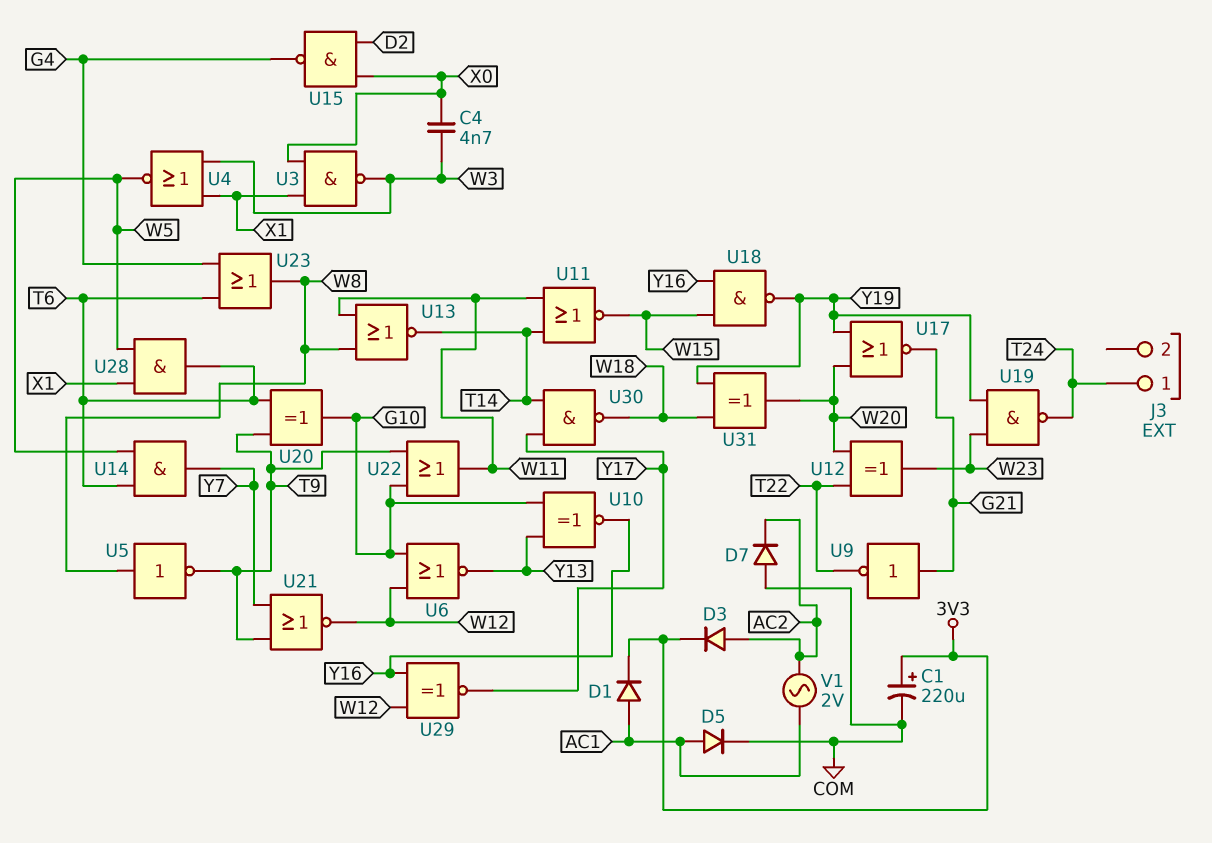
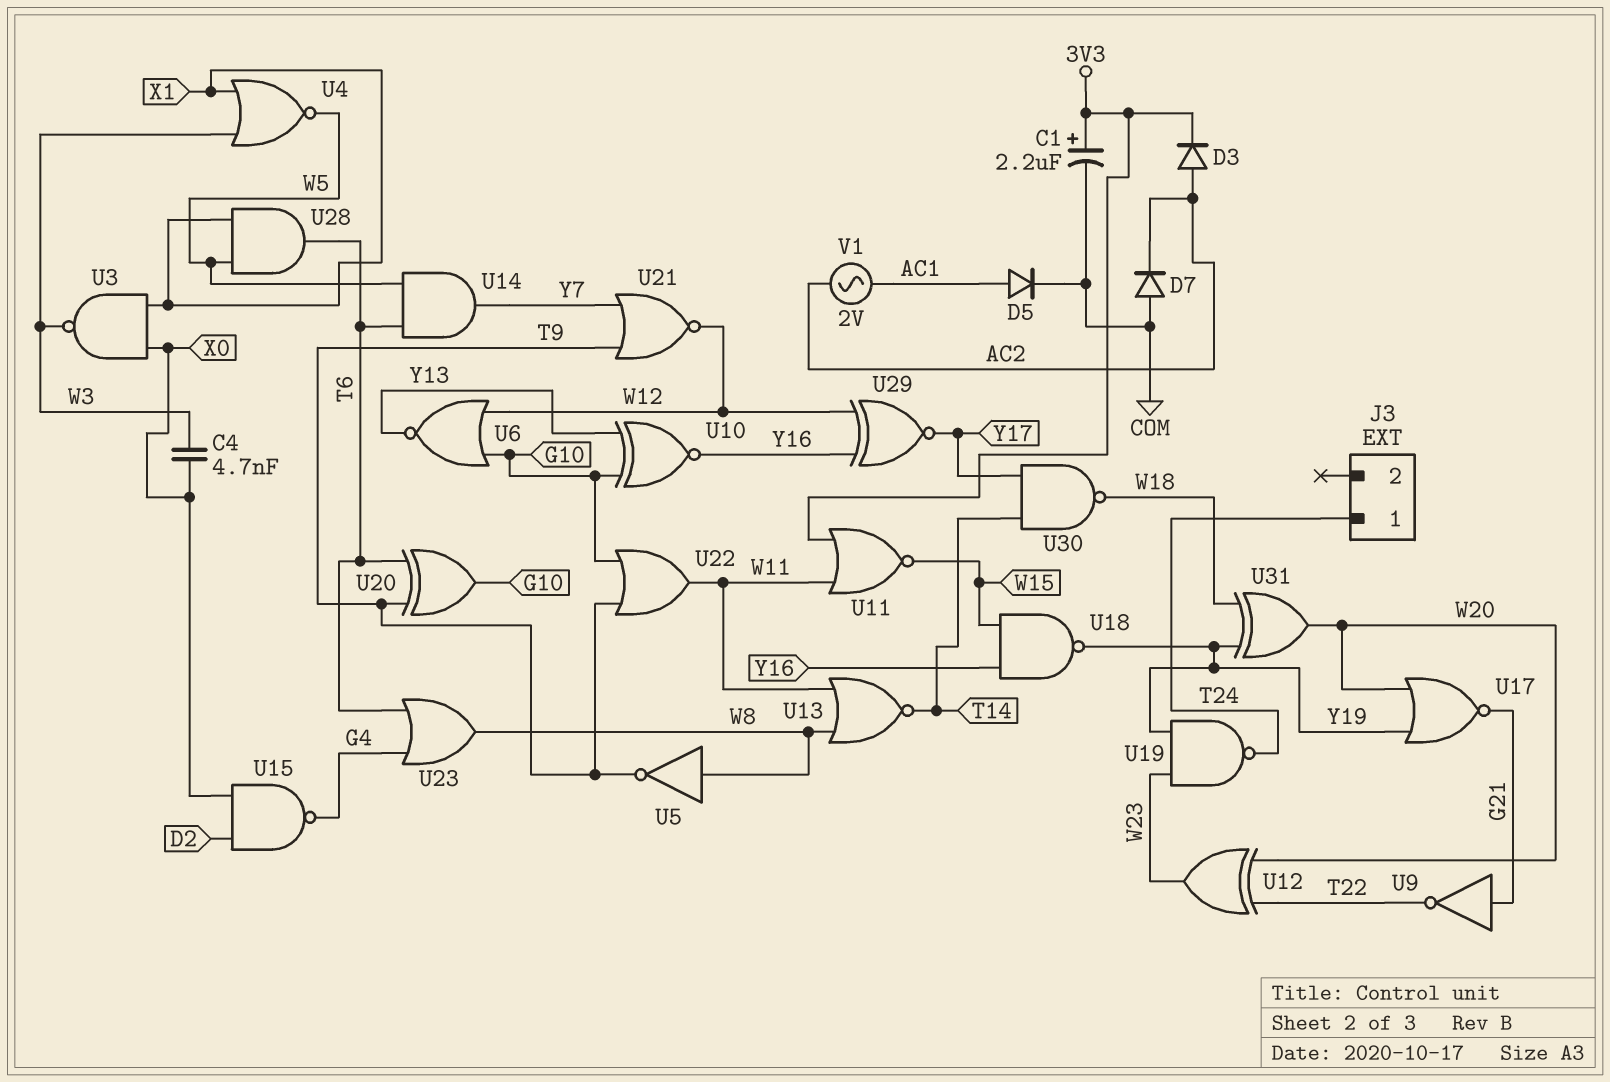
C1: 220uF (plus 3V3, minus COM) -> 2.2uF (plus 3V3, minus COM)
D1: diode (A AC1, K 3V3) -> none
U11: NOR (in T14, in W11, out W15) -> NOR (in 3V3, in W11, out W15)

